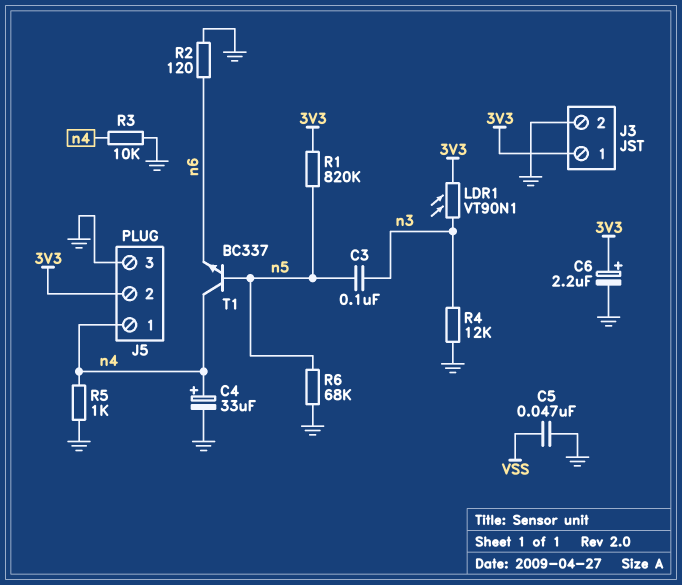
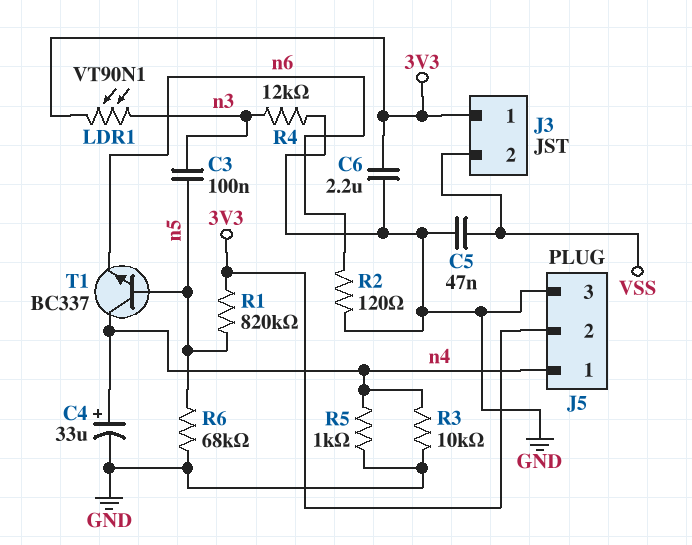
C6: 2.2uF (plus 3V3, minus GND) -> 2.2uF (3V3, GND)
J3 pin 2: GND -> VSS

